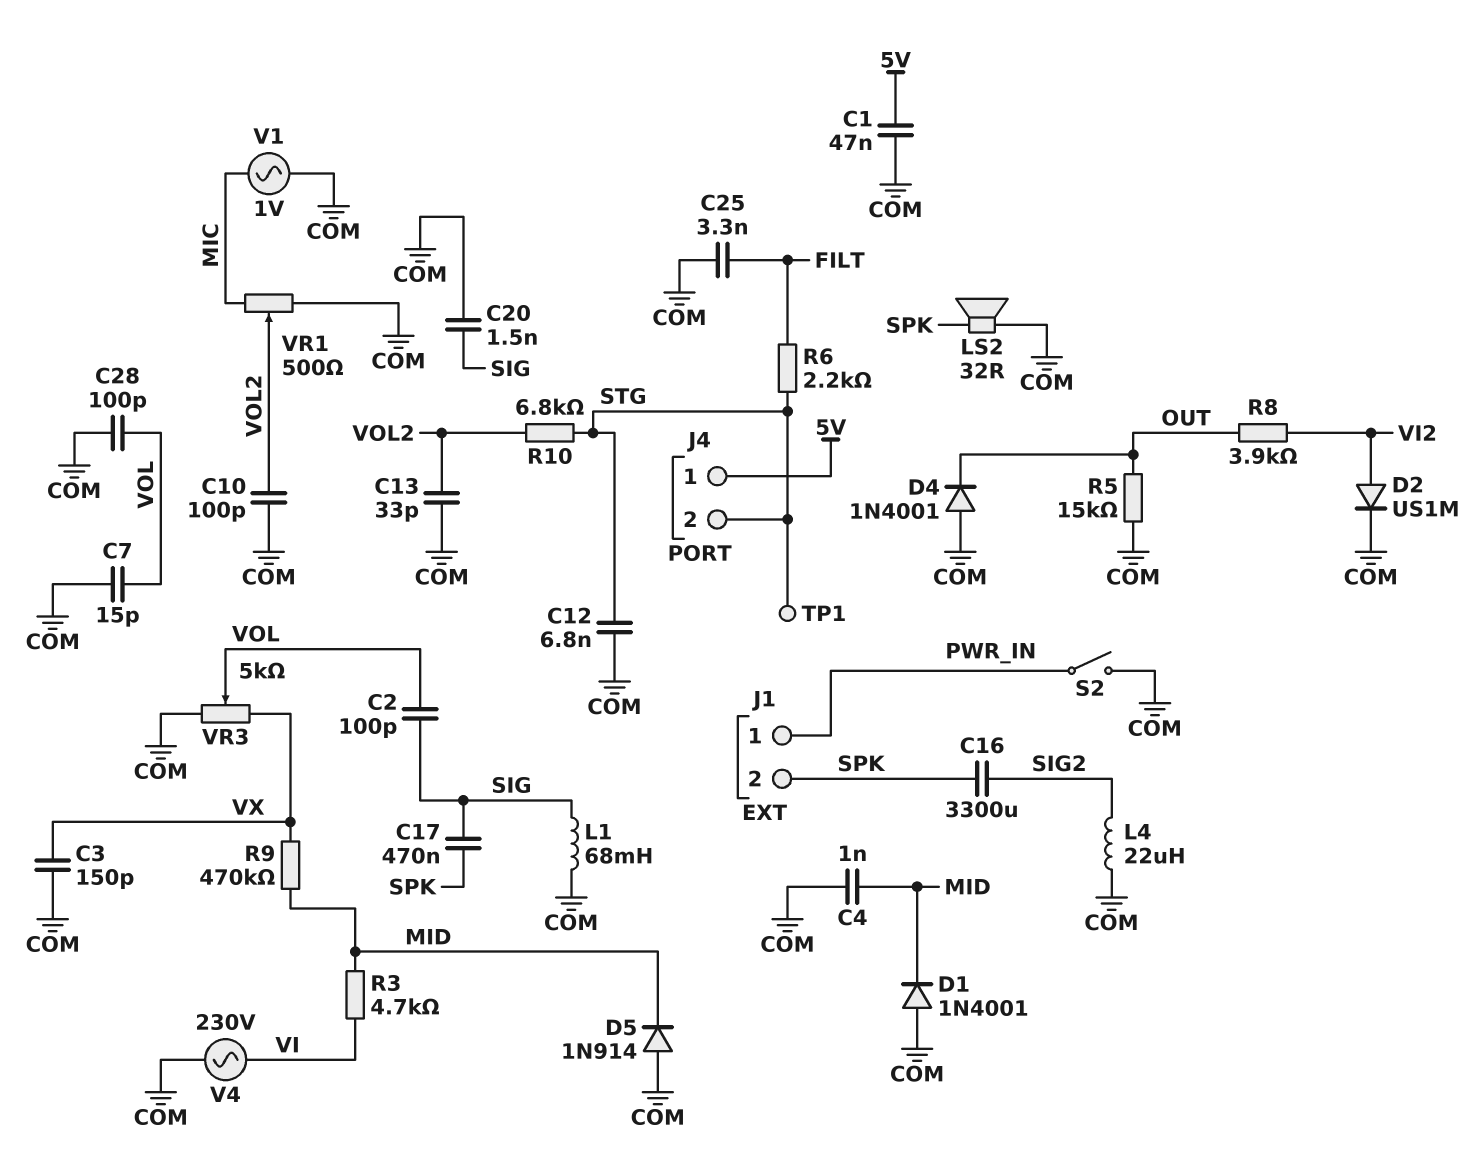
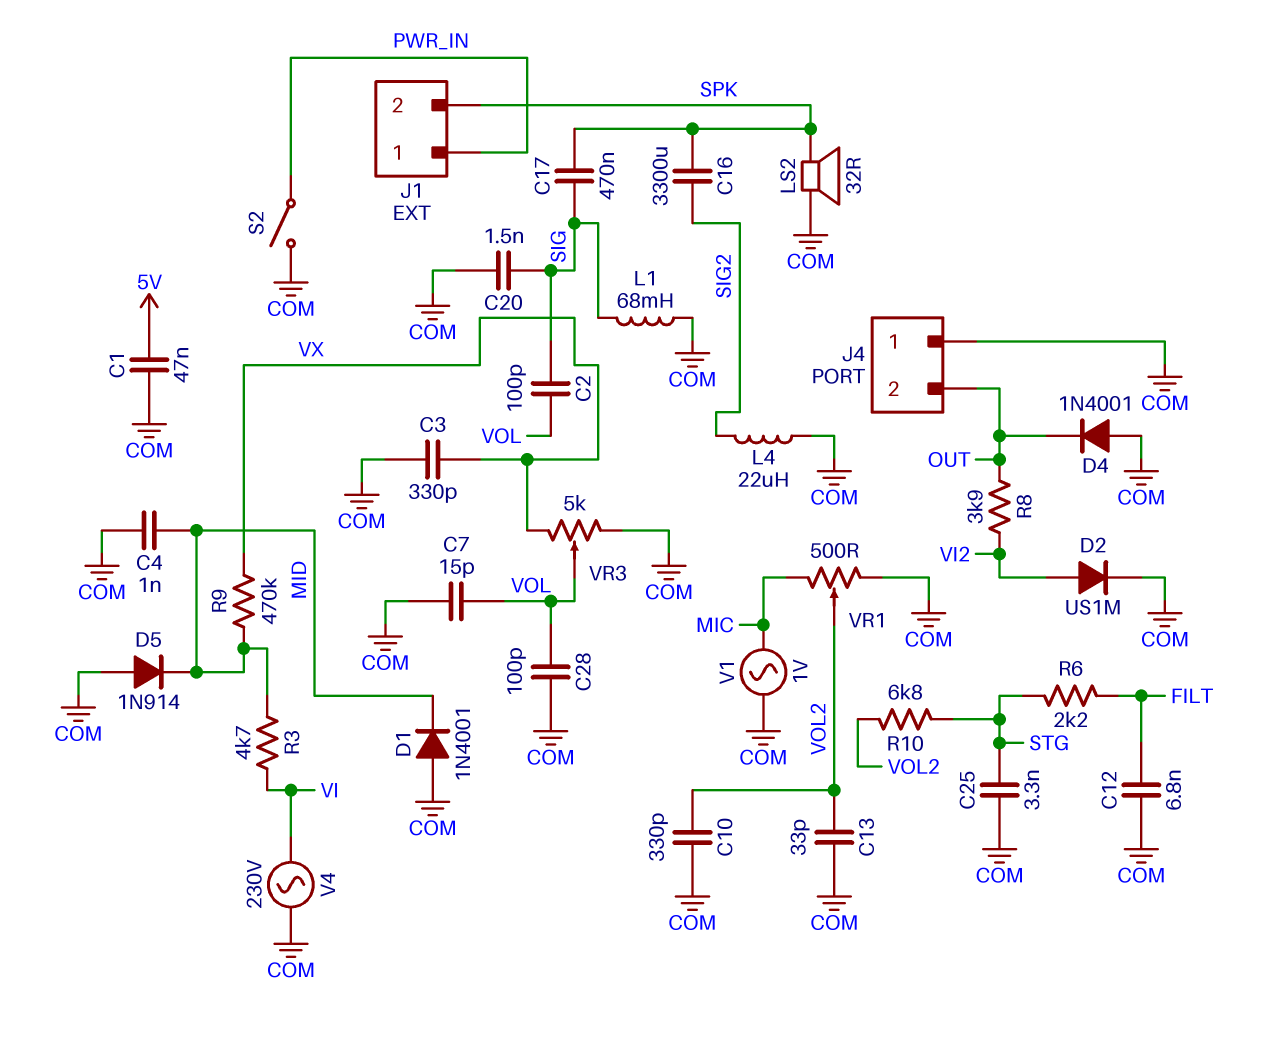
C3: 150pF (COM, VX) -> 330pF (COM, VX)
C10: 100pF (COM, VOL2) -> 330pF (COM, VOL2)
C12: 6.8nF (COM, STG) -> 6.8nF (COM, FILT)
C25: 3.3nF (COM, FILT) -> 3.3nF (COM, STG)
J4 pin 1: 5V -> COM
J4 pin 2: STG -> OUT
R5: 15k (COM, OUT) -> none
TP1: test point (STG) -> none

